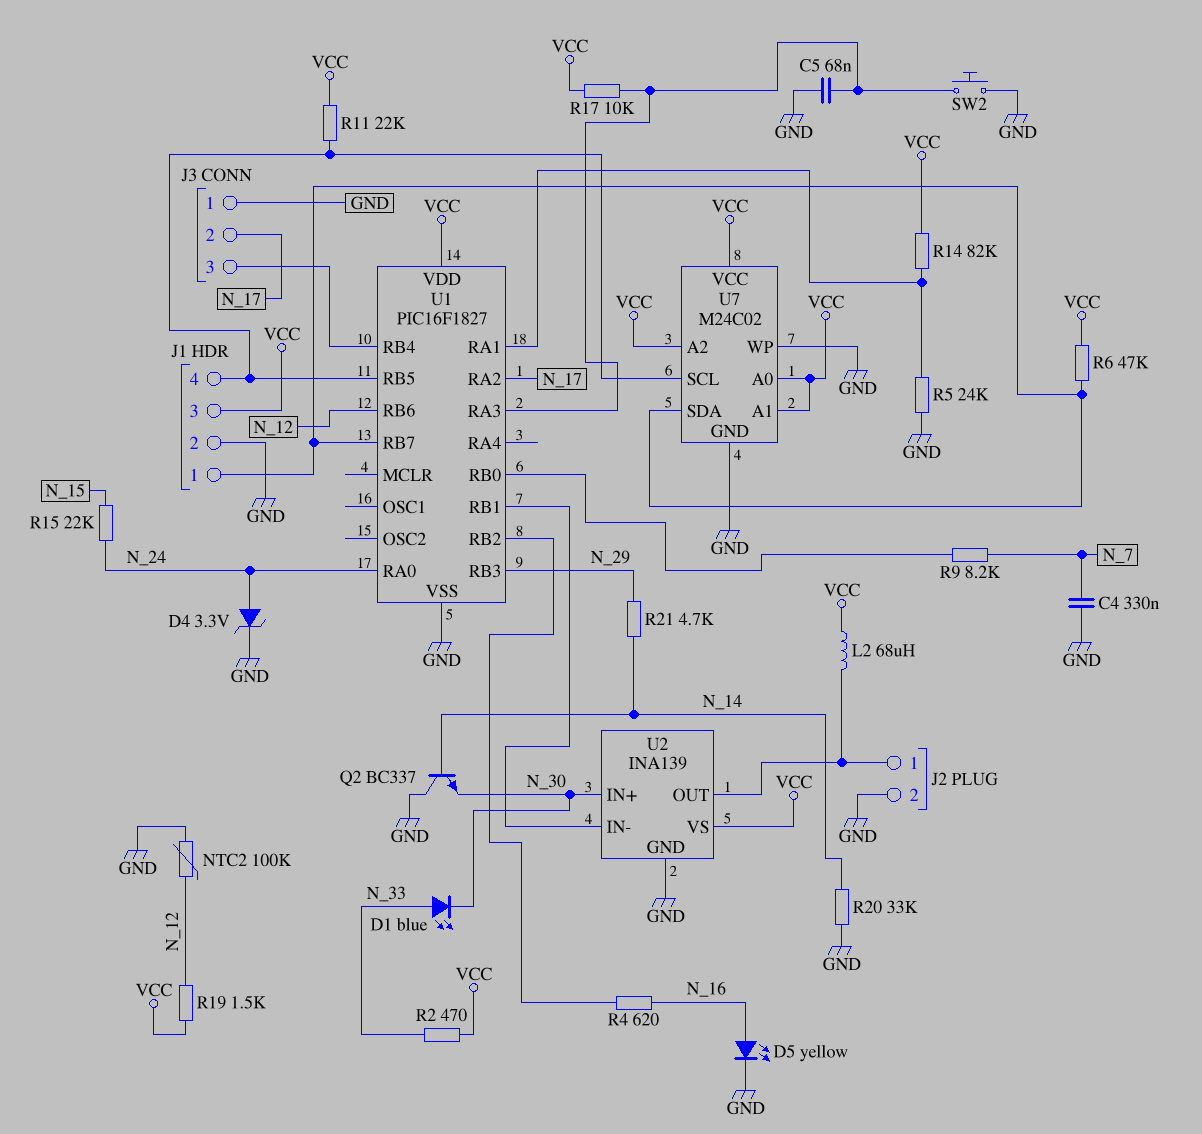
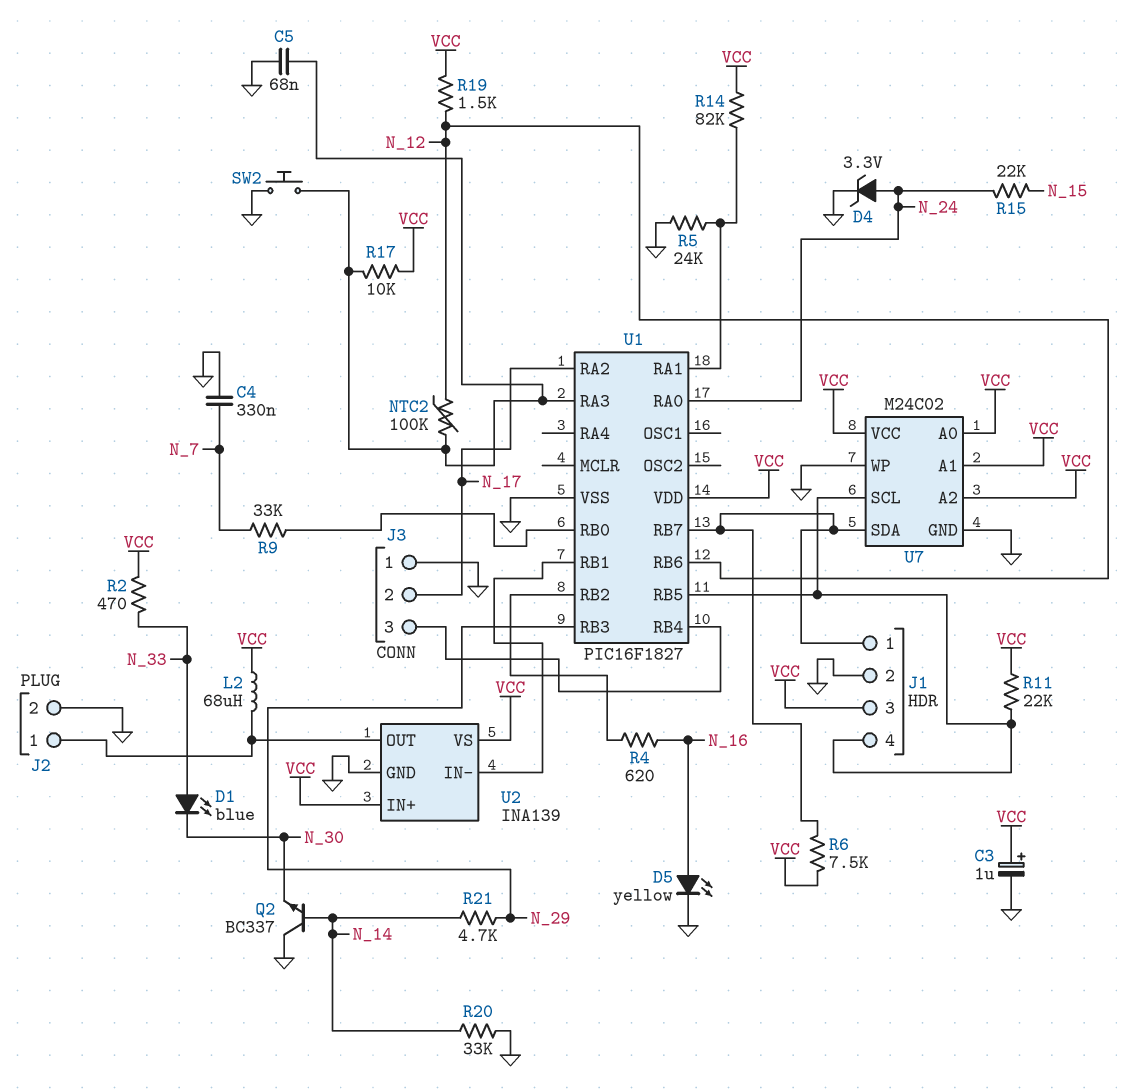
C3: none -> 1uF (plus VCC, minus GND)
NTC2: 100k (GND, N_12) -> 100k (N_12, U1/RA3)
R6: 47k (J1/1, VCC) -> 7.5k (J1/1, VCC)
R9: 8.2k (N_7, U1/RB0) -> 33k (N_7, U1/RB0)
U2 pin IN+: N_30 -> VCC

